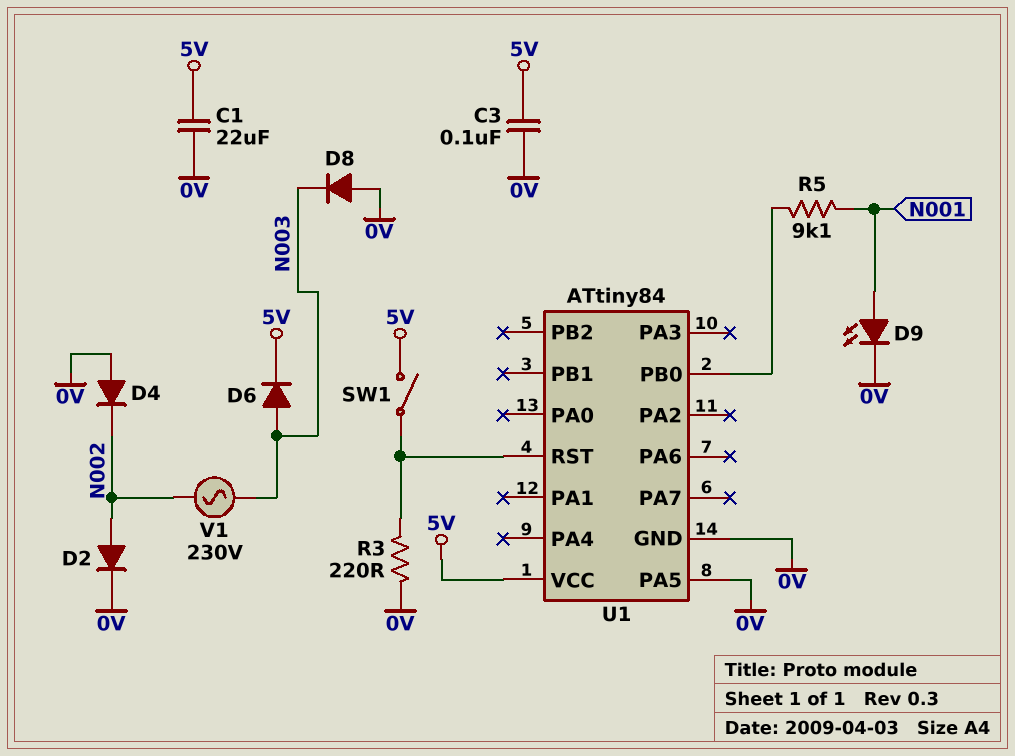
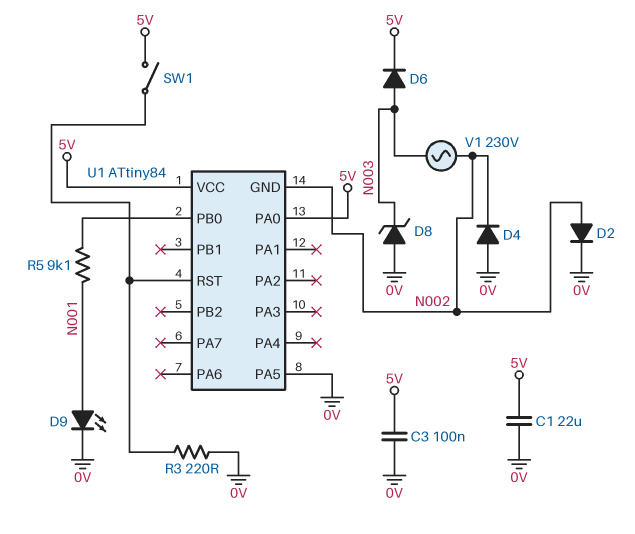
D8: diode (A 0V, K N003) -> zener (A 0V, K N003)
U1 pin GND: 0V -> N002
U1 pin PA0: none -> 5V

